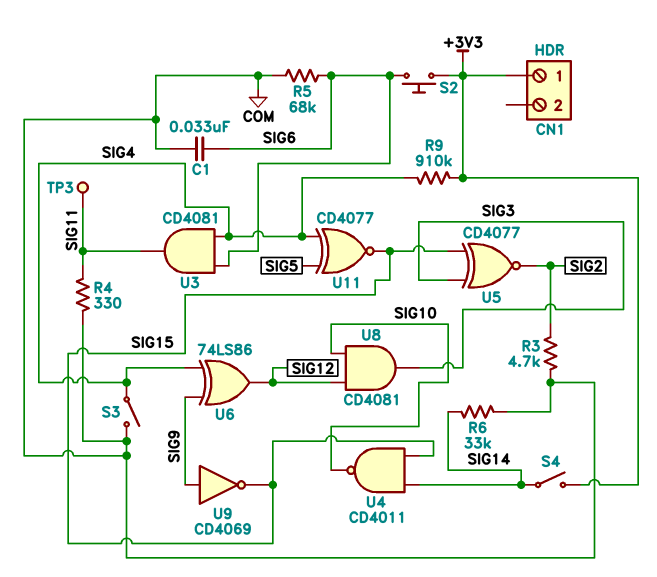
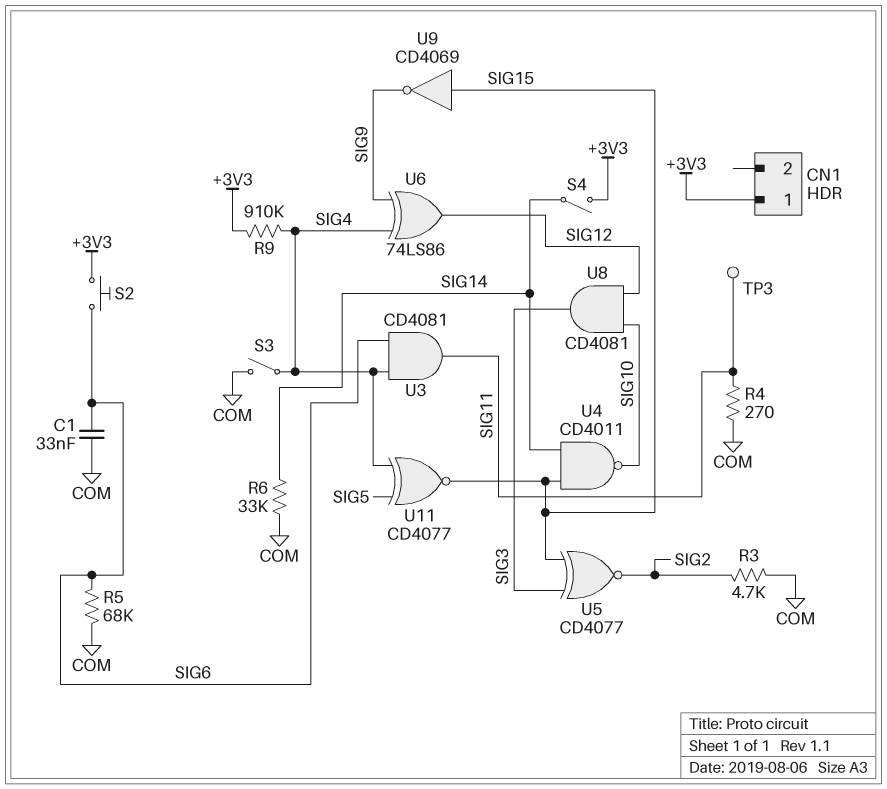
R4: 330 (COM, SIG11) -> 270 (COM, SIG11)
U9: NOT CD4069 (in SIG9, out SIG15) -> NOT CD4069 (in SIG15, out SIG9)

